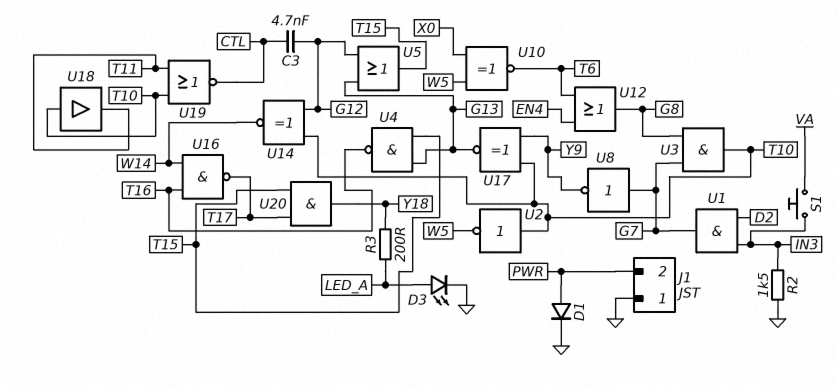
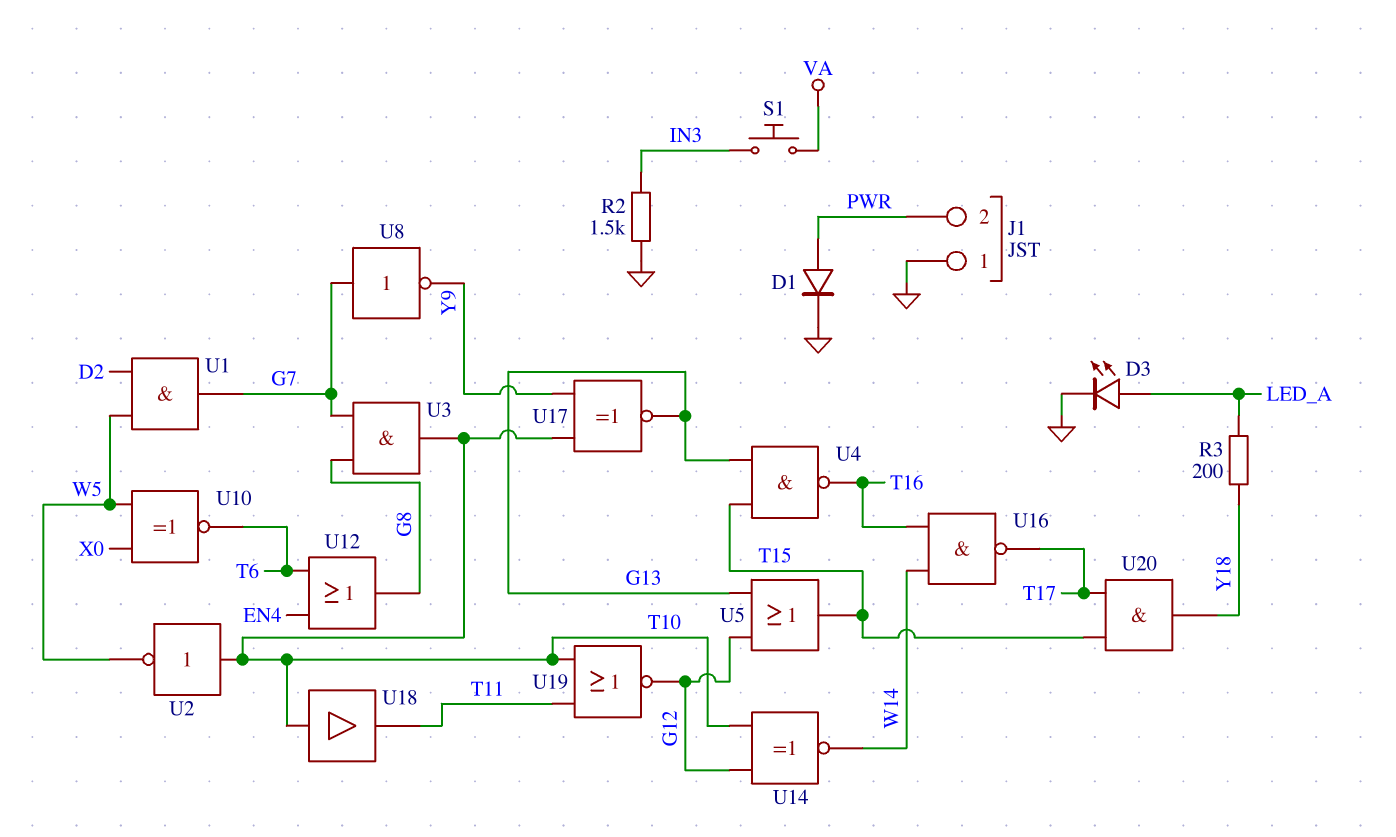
C3: 4.7nF (CTL, G12) -> none
U1: AND (in D2, in IN3, out G7) -> AND (in D2, in W5, out G7)
U19: NOR (in T10, in T11, out CTL) -> NOR (in T10, in T11, out G12)

